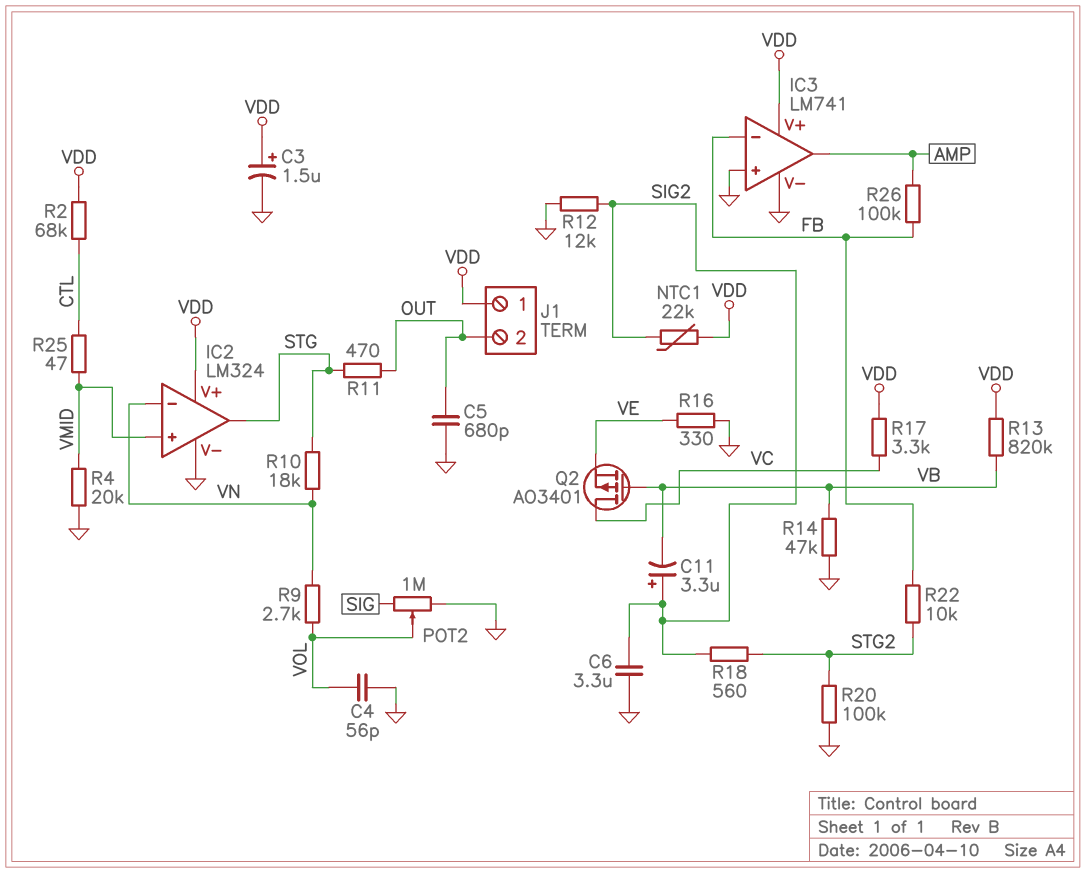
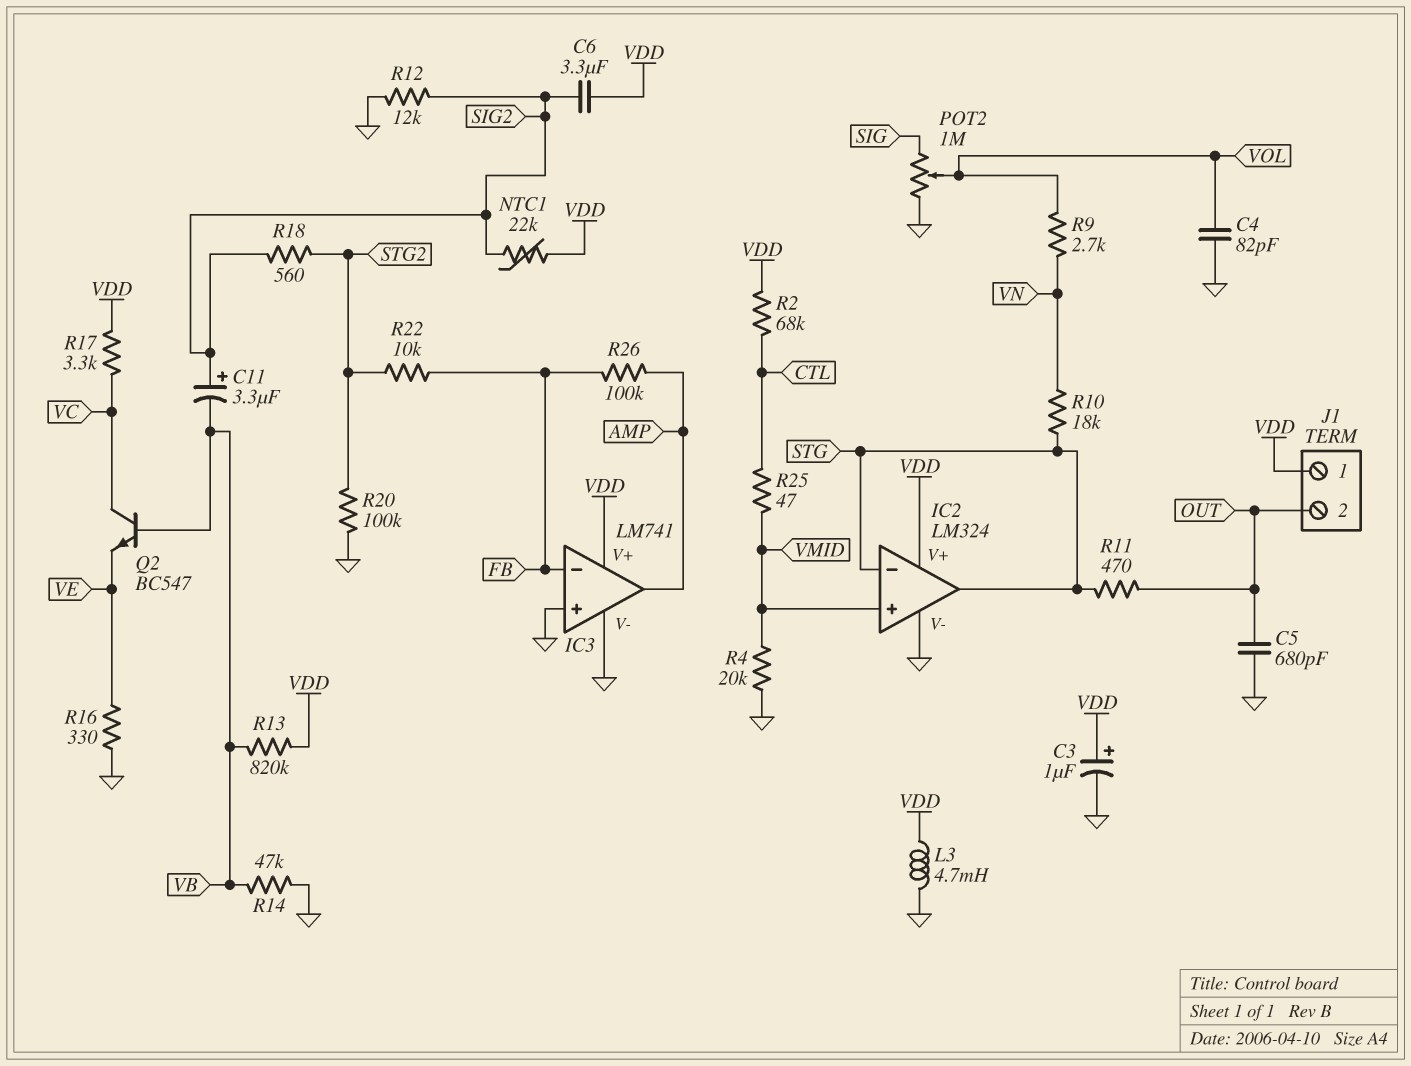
C3: 1.5uF (plus VDD, minus GND) -> 1uF (plus VDD, minus GND)
C4: 56pF (GND, VOL) -> 82pF (GND, VOL)
C6: 3.3uF (GND, SIG2) -> 3.3uF (SIG2, VDD)
IC2 pin in-: VN -> STG
L3: none -> 4.7mH (GND, VDD)
Q2: PMOS AO3401 (G VB, D VC, S VE) -> NPN BC547 (B VB, C VC, E VE)

